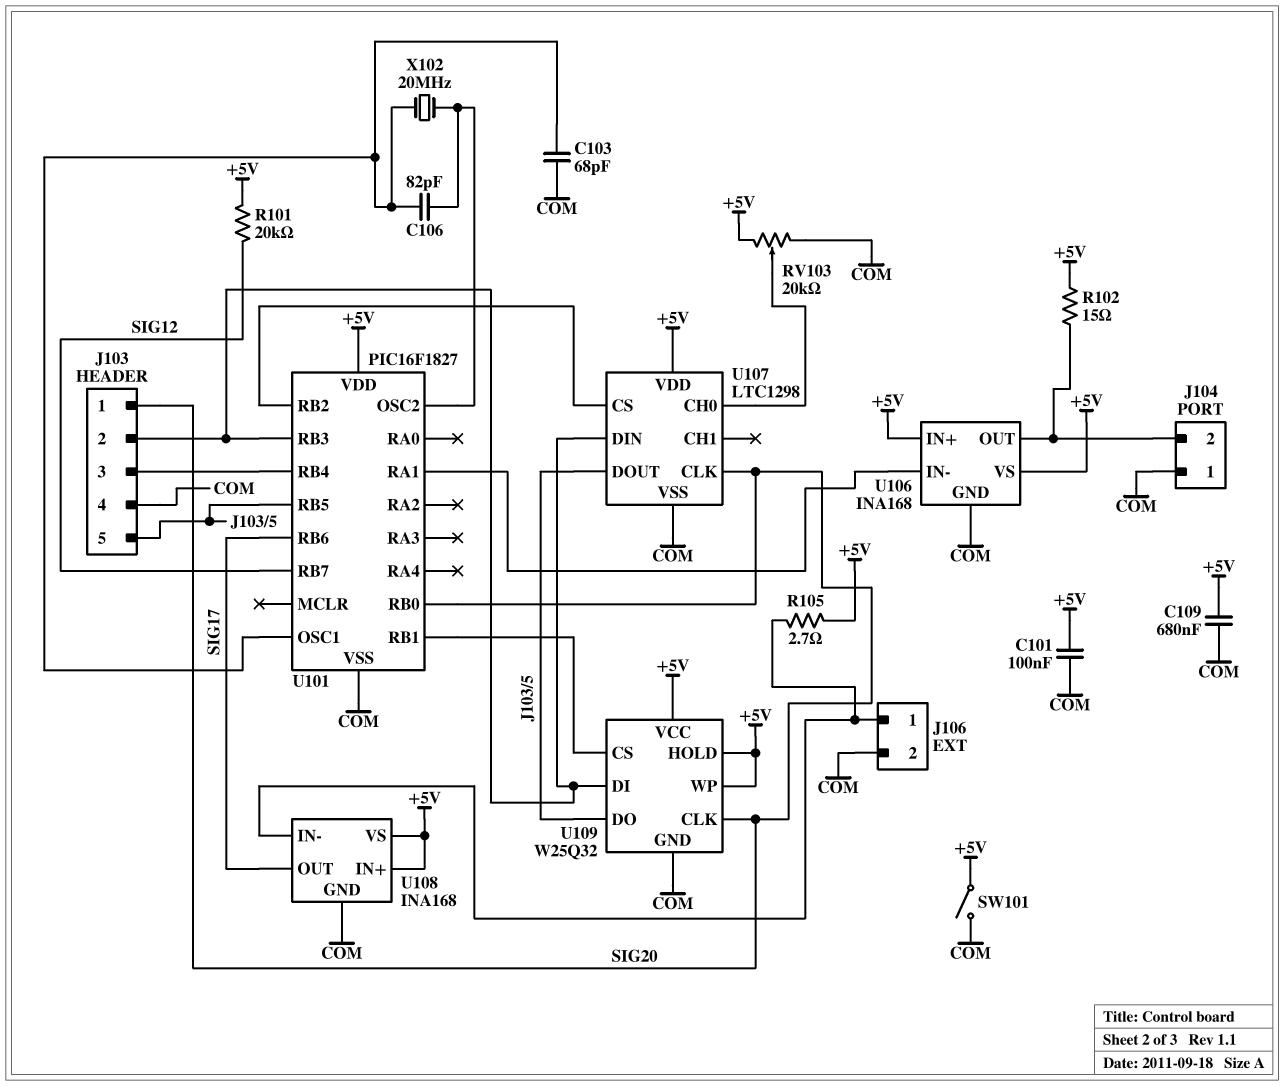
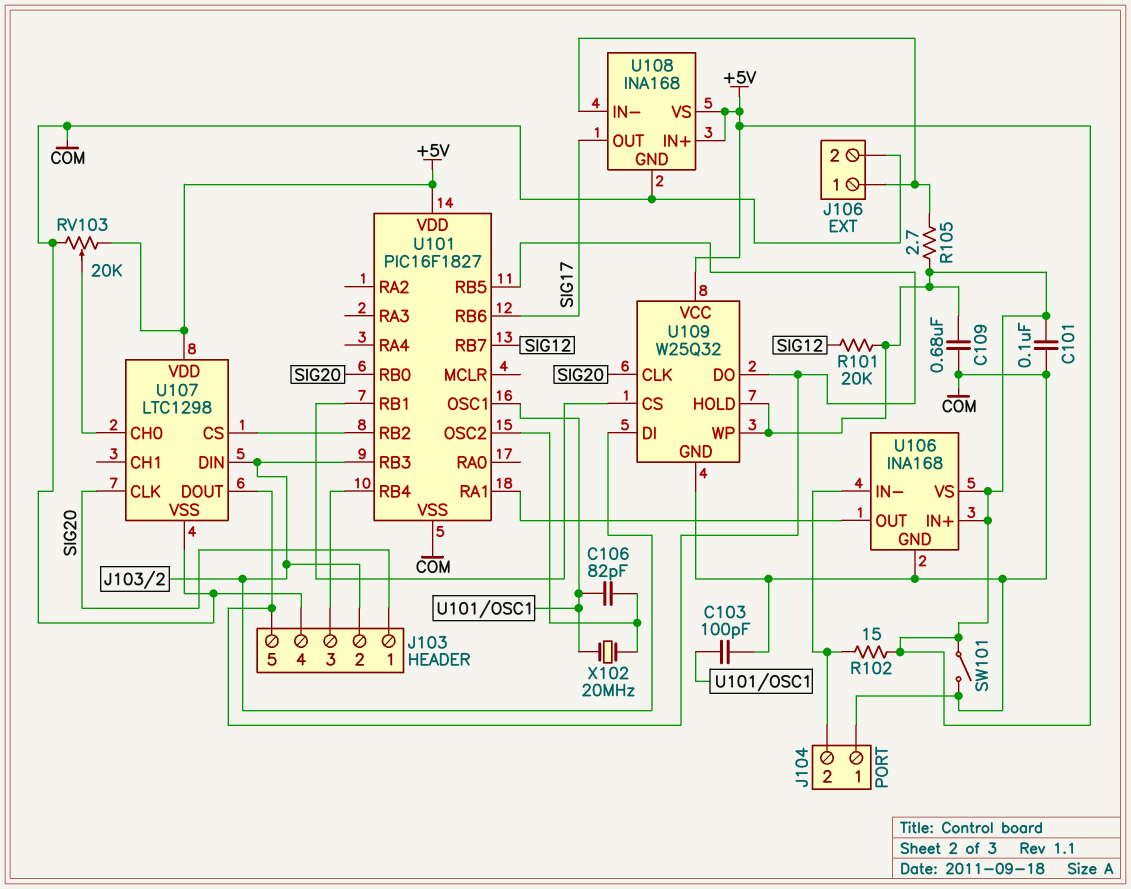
C103: 68pF (COM, U101/OSC1) -> 100pF (COM, U101/OSC1)
U106 pin IN-: U101/RA1 -> J104/2
U106 pin OUT: J104/2 -> U101/RA1

